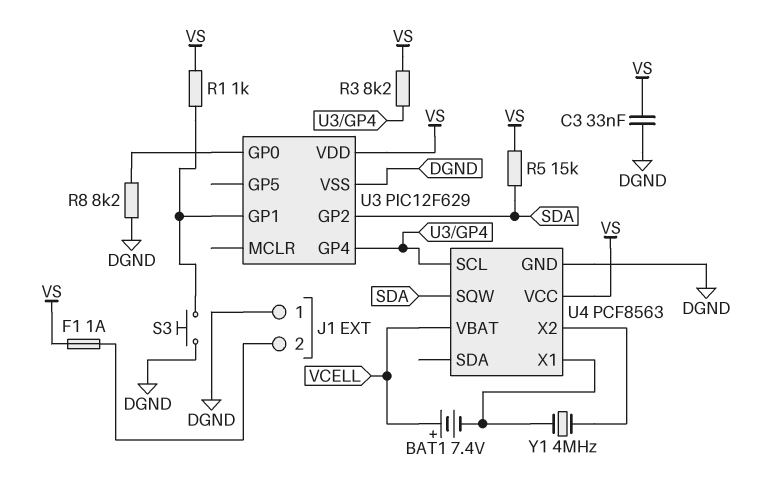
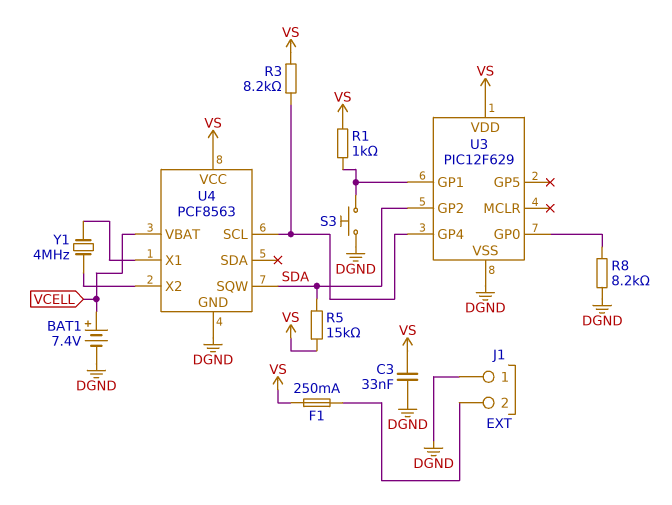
BAT1: 7.4V (plus VCELL, minus U4/X1) -> 7.4V (plus VCELL, minus DGND)
F1: 1A (J1/2, VS) -> 250mA (J1/2, VS)

